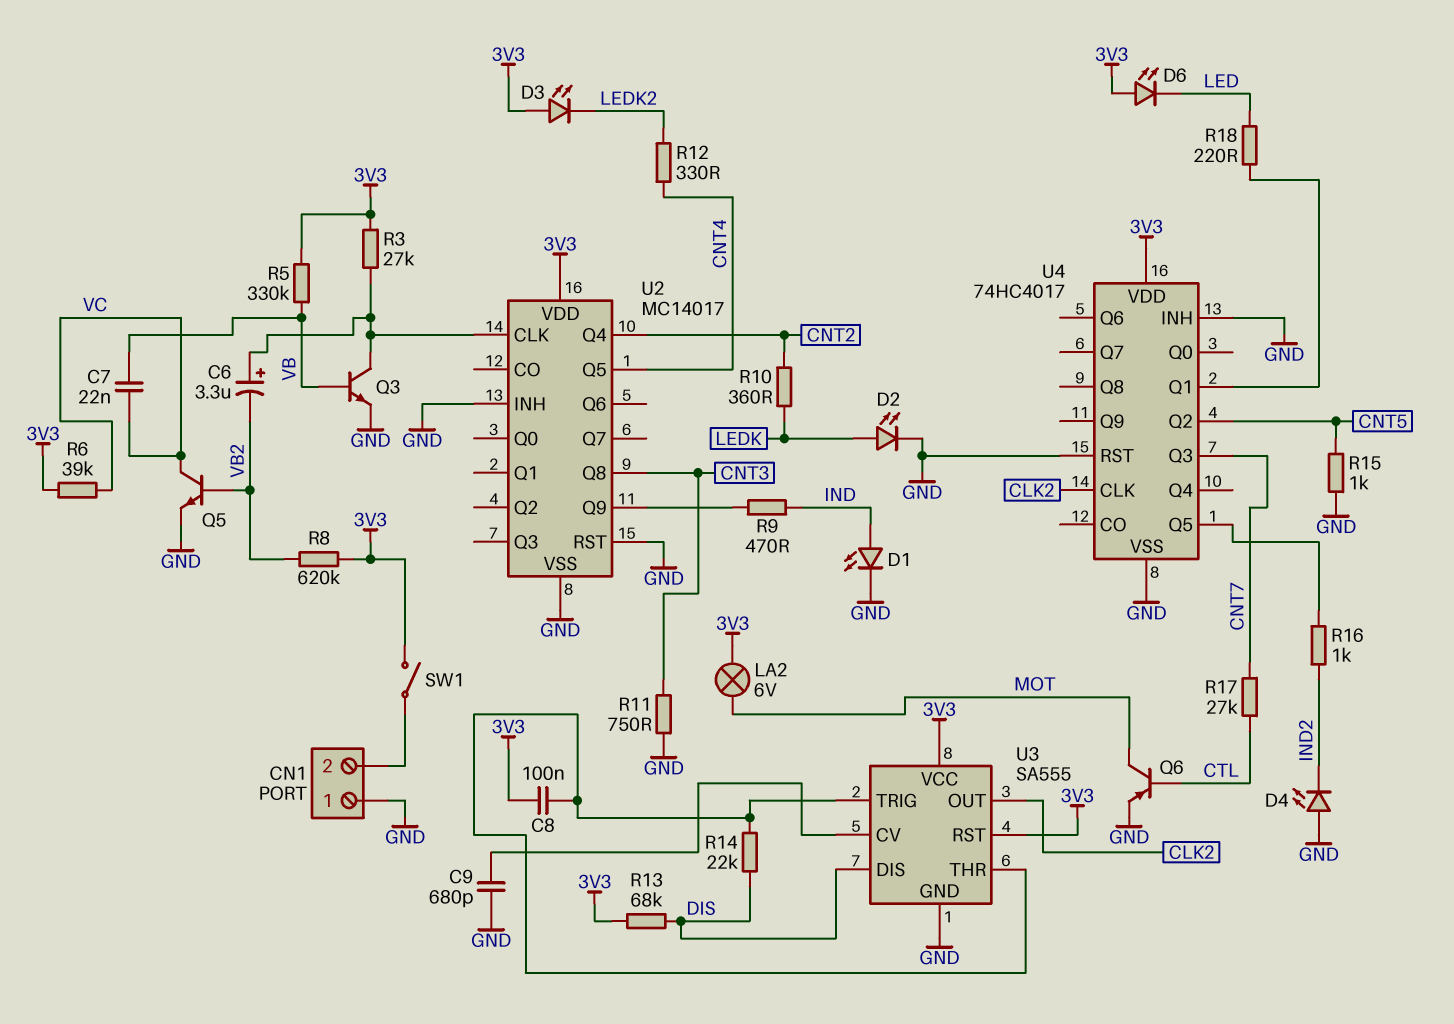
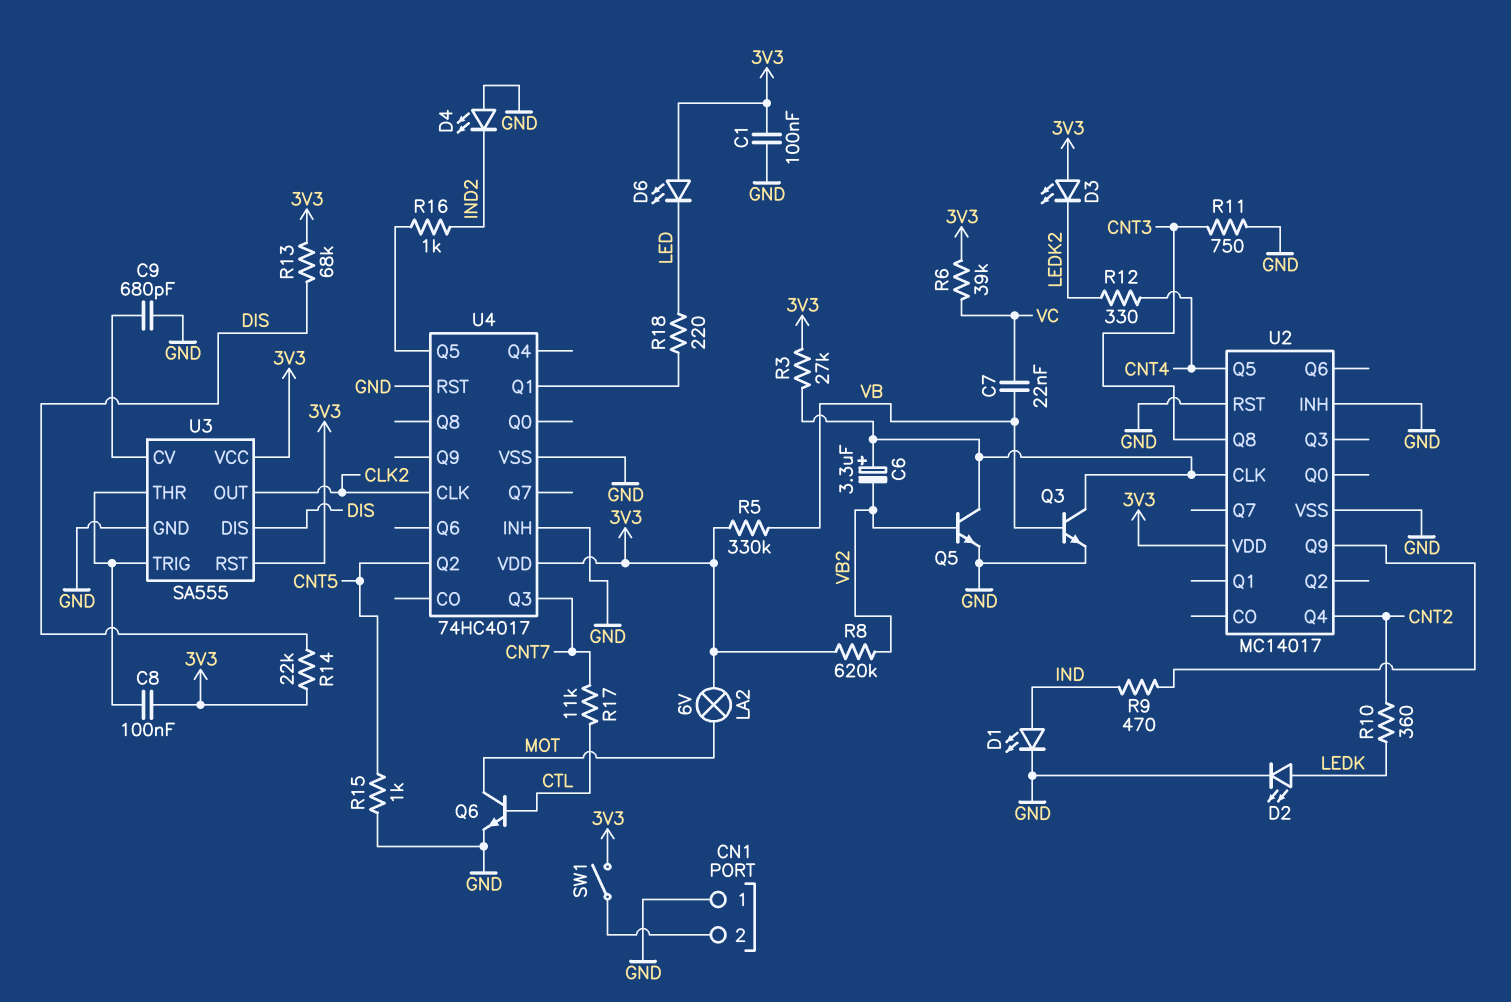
C1: none -> 100nF (3V3, GND)
Q5: NPN (B VB2, C VC, E GND) -> NPN (B VB2, C U2/CLK, E GND)
Q6: PNP (B CTL, C MOT, E GND) -> NPN (B CTL, C MOT, E GND)
R14: 22k (DIS, U3/THR) -> 22k (3V3, DIS)
R17: 27k (CNT7, CTL) -> 11k (CNT7, CTL)

